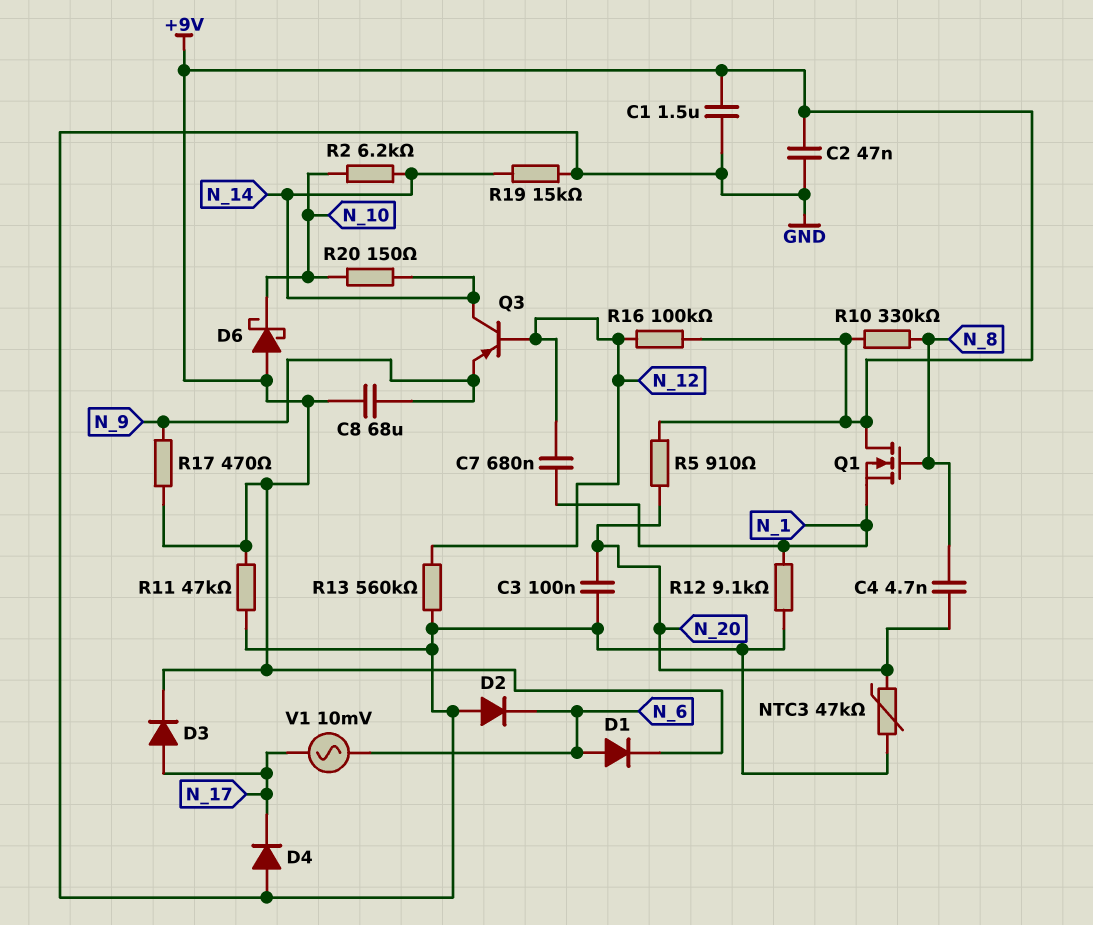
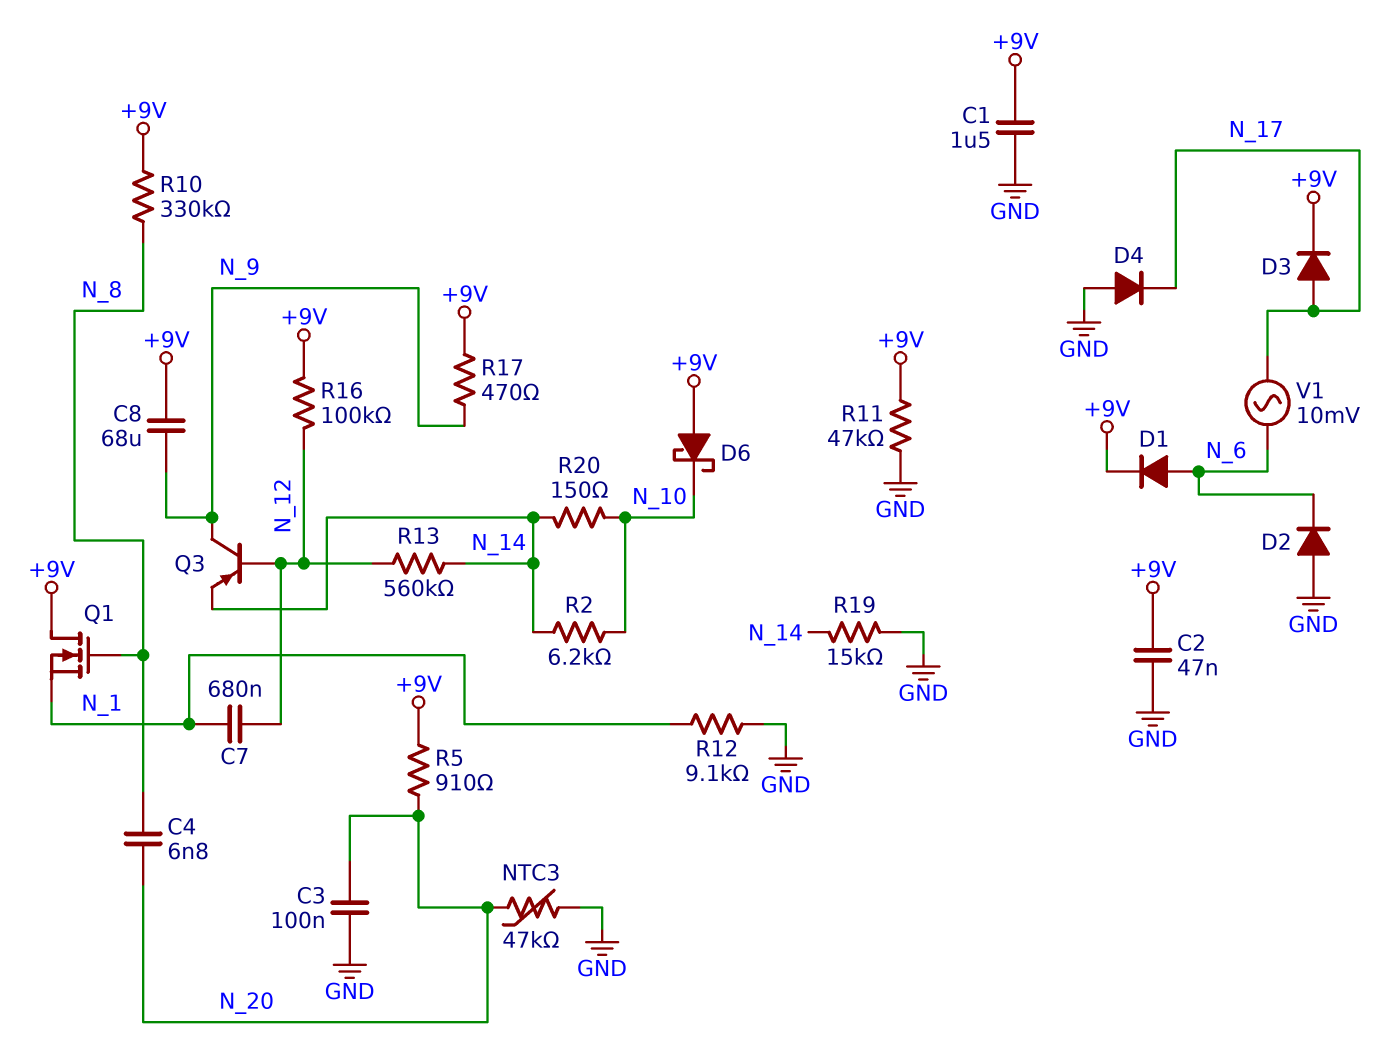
C4: 4.7nF (N_8, N_20) -> 6.8nF (N_8, N_20)
Q3: PNP (B N_12, C N_14, E N_9) -> PNP (B N_12, C N_9, E N_14)
R13: 560k (GND, N_12) -> 560k (N_12, N_14)

